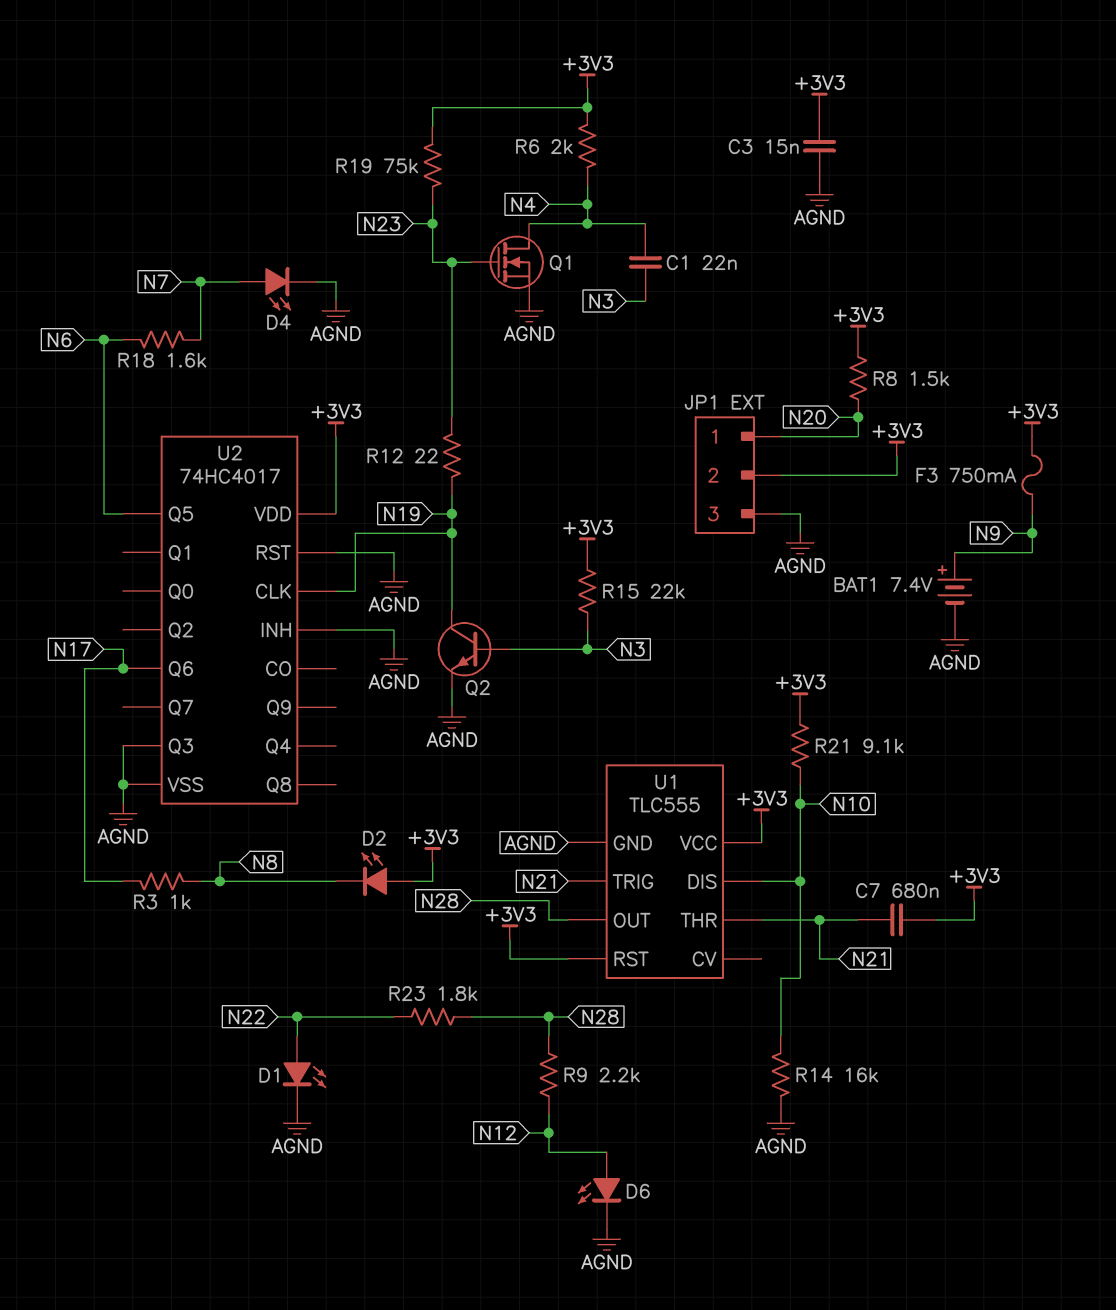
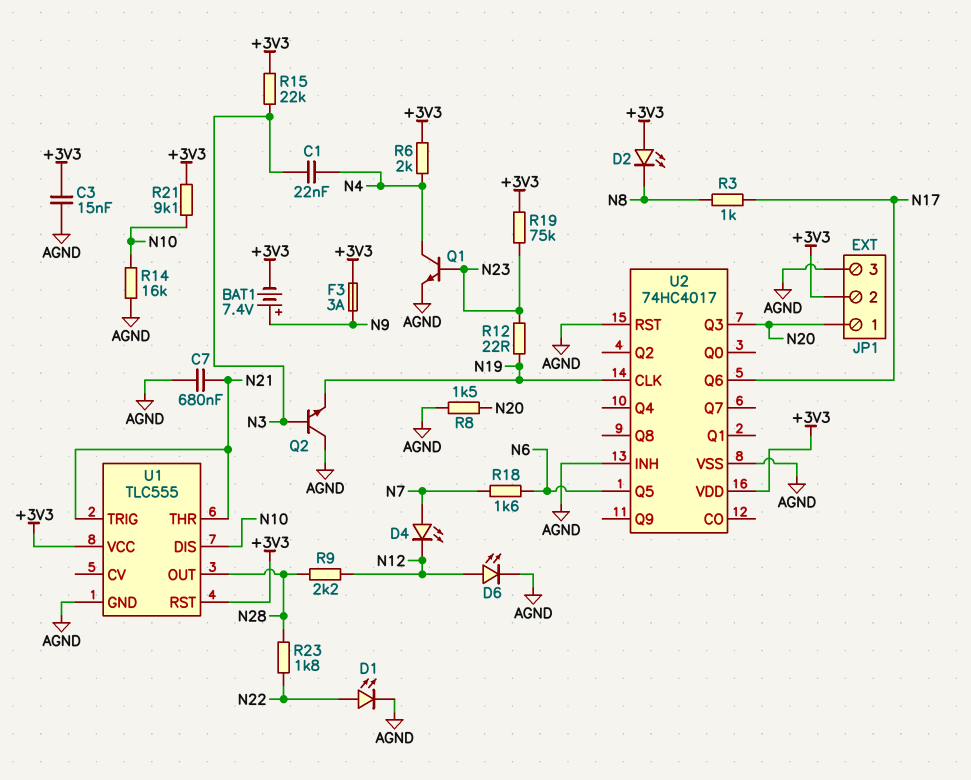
BAT1: 7.4V (plus N9, minus AGND) -> 7.4V (plus N9, minus +3V3)
C7: 680nF (+3V3, N21) -> 680nF (AGND, N21)
D4: LED (A N7, K AGND) -> LED (A N7, K N12)
F3: 750mA (+3V3, N9) -> 3A (+3V3, N9)
Q1: NMOS (G N23, D N4, S AGND) -> NPN (B N23, C N4, E AGND)
Q2: NPN (B N3, C N19, E AGND) -> NPN (B N3, C AGND, E N19)
R8: 1.5k (+3V3, N20) -> 1.5k (AGND, N20)
U2 pin Q3: AGND -> N20

